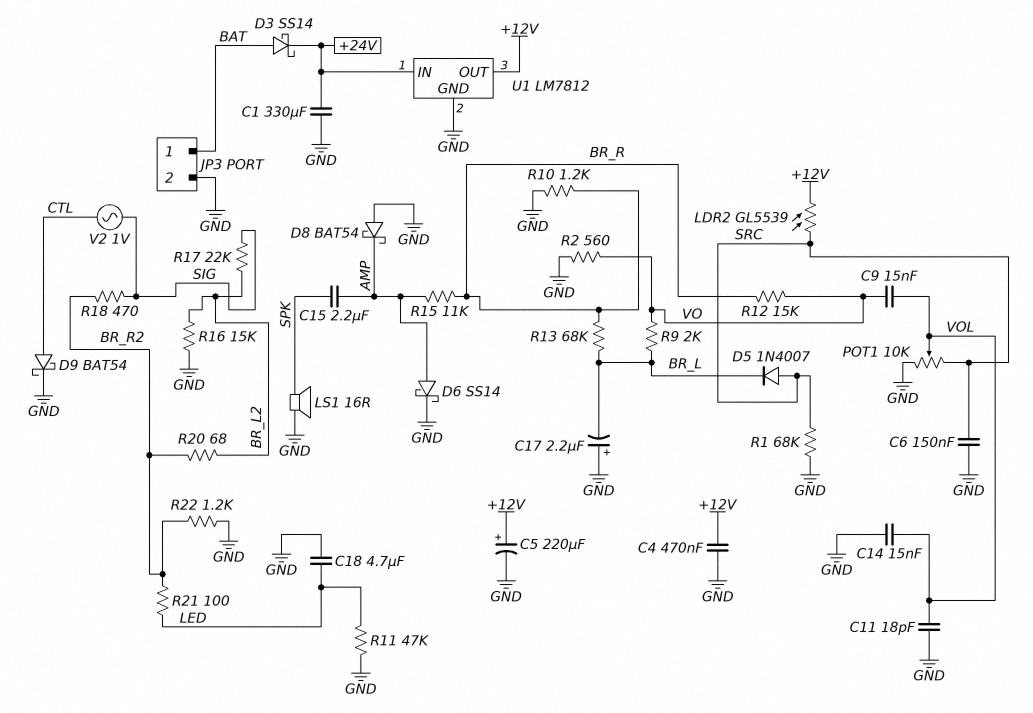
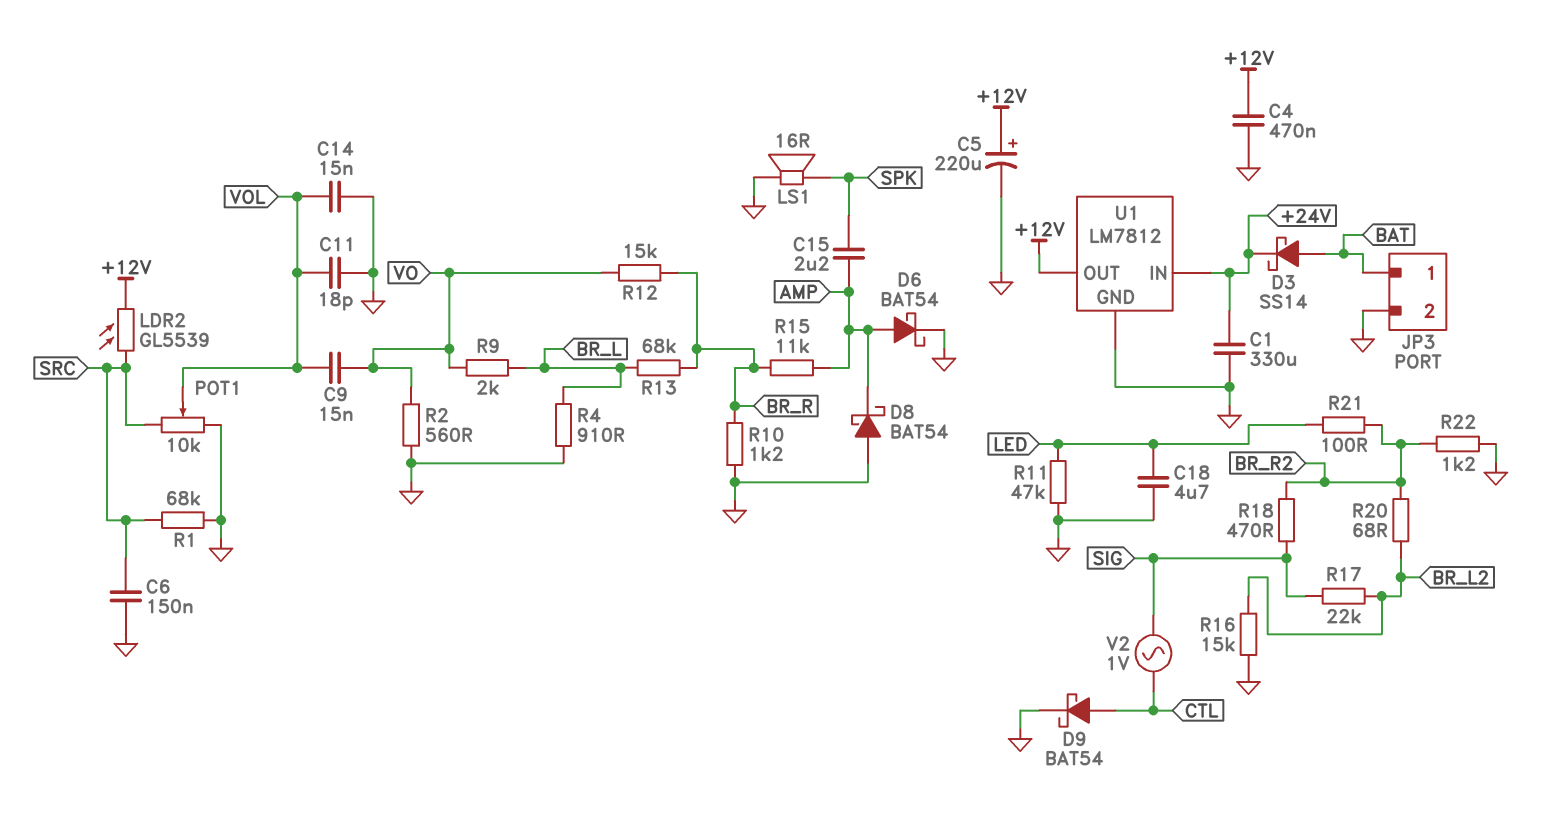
C17: 2.2uF (plus GND, minus BR_L) -> none
D5: diode 1N4007 (A SRC, K BR_L) -> none
D6: schottky SS14 (A AMP, K GND) -> schottky BAT54 (A AMP, K GND)
R4: none -> 910 (BR_L, GND)

